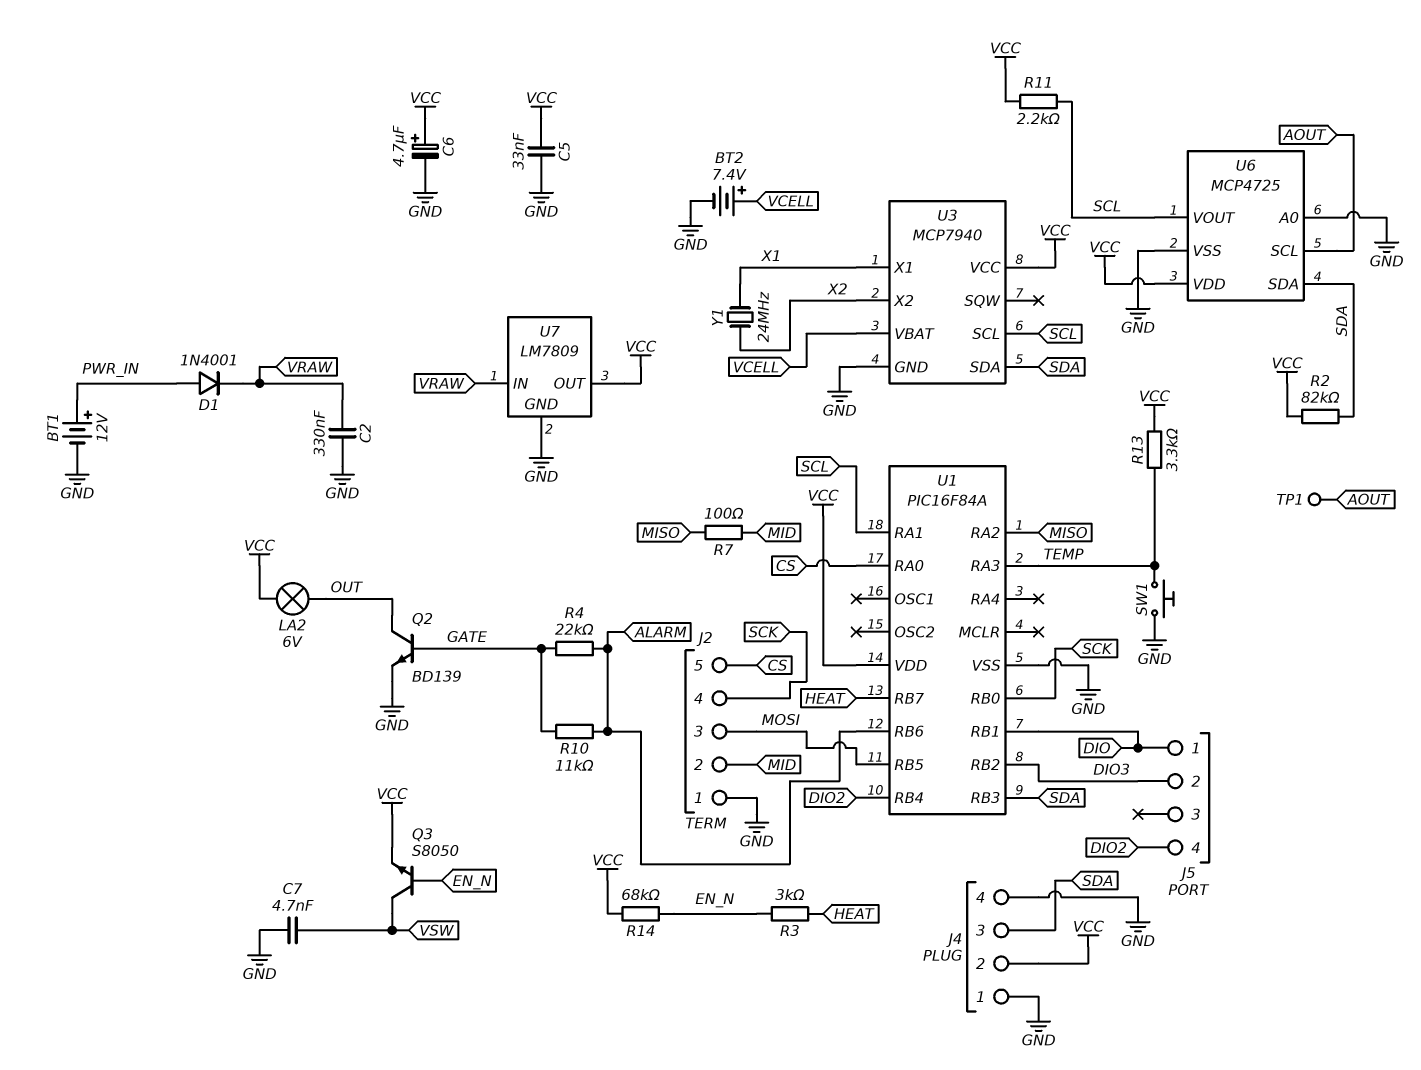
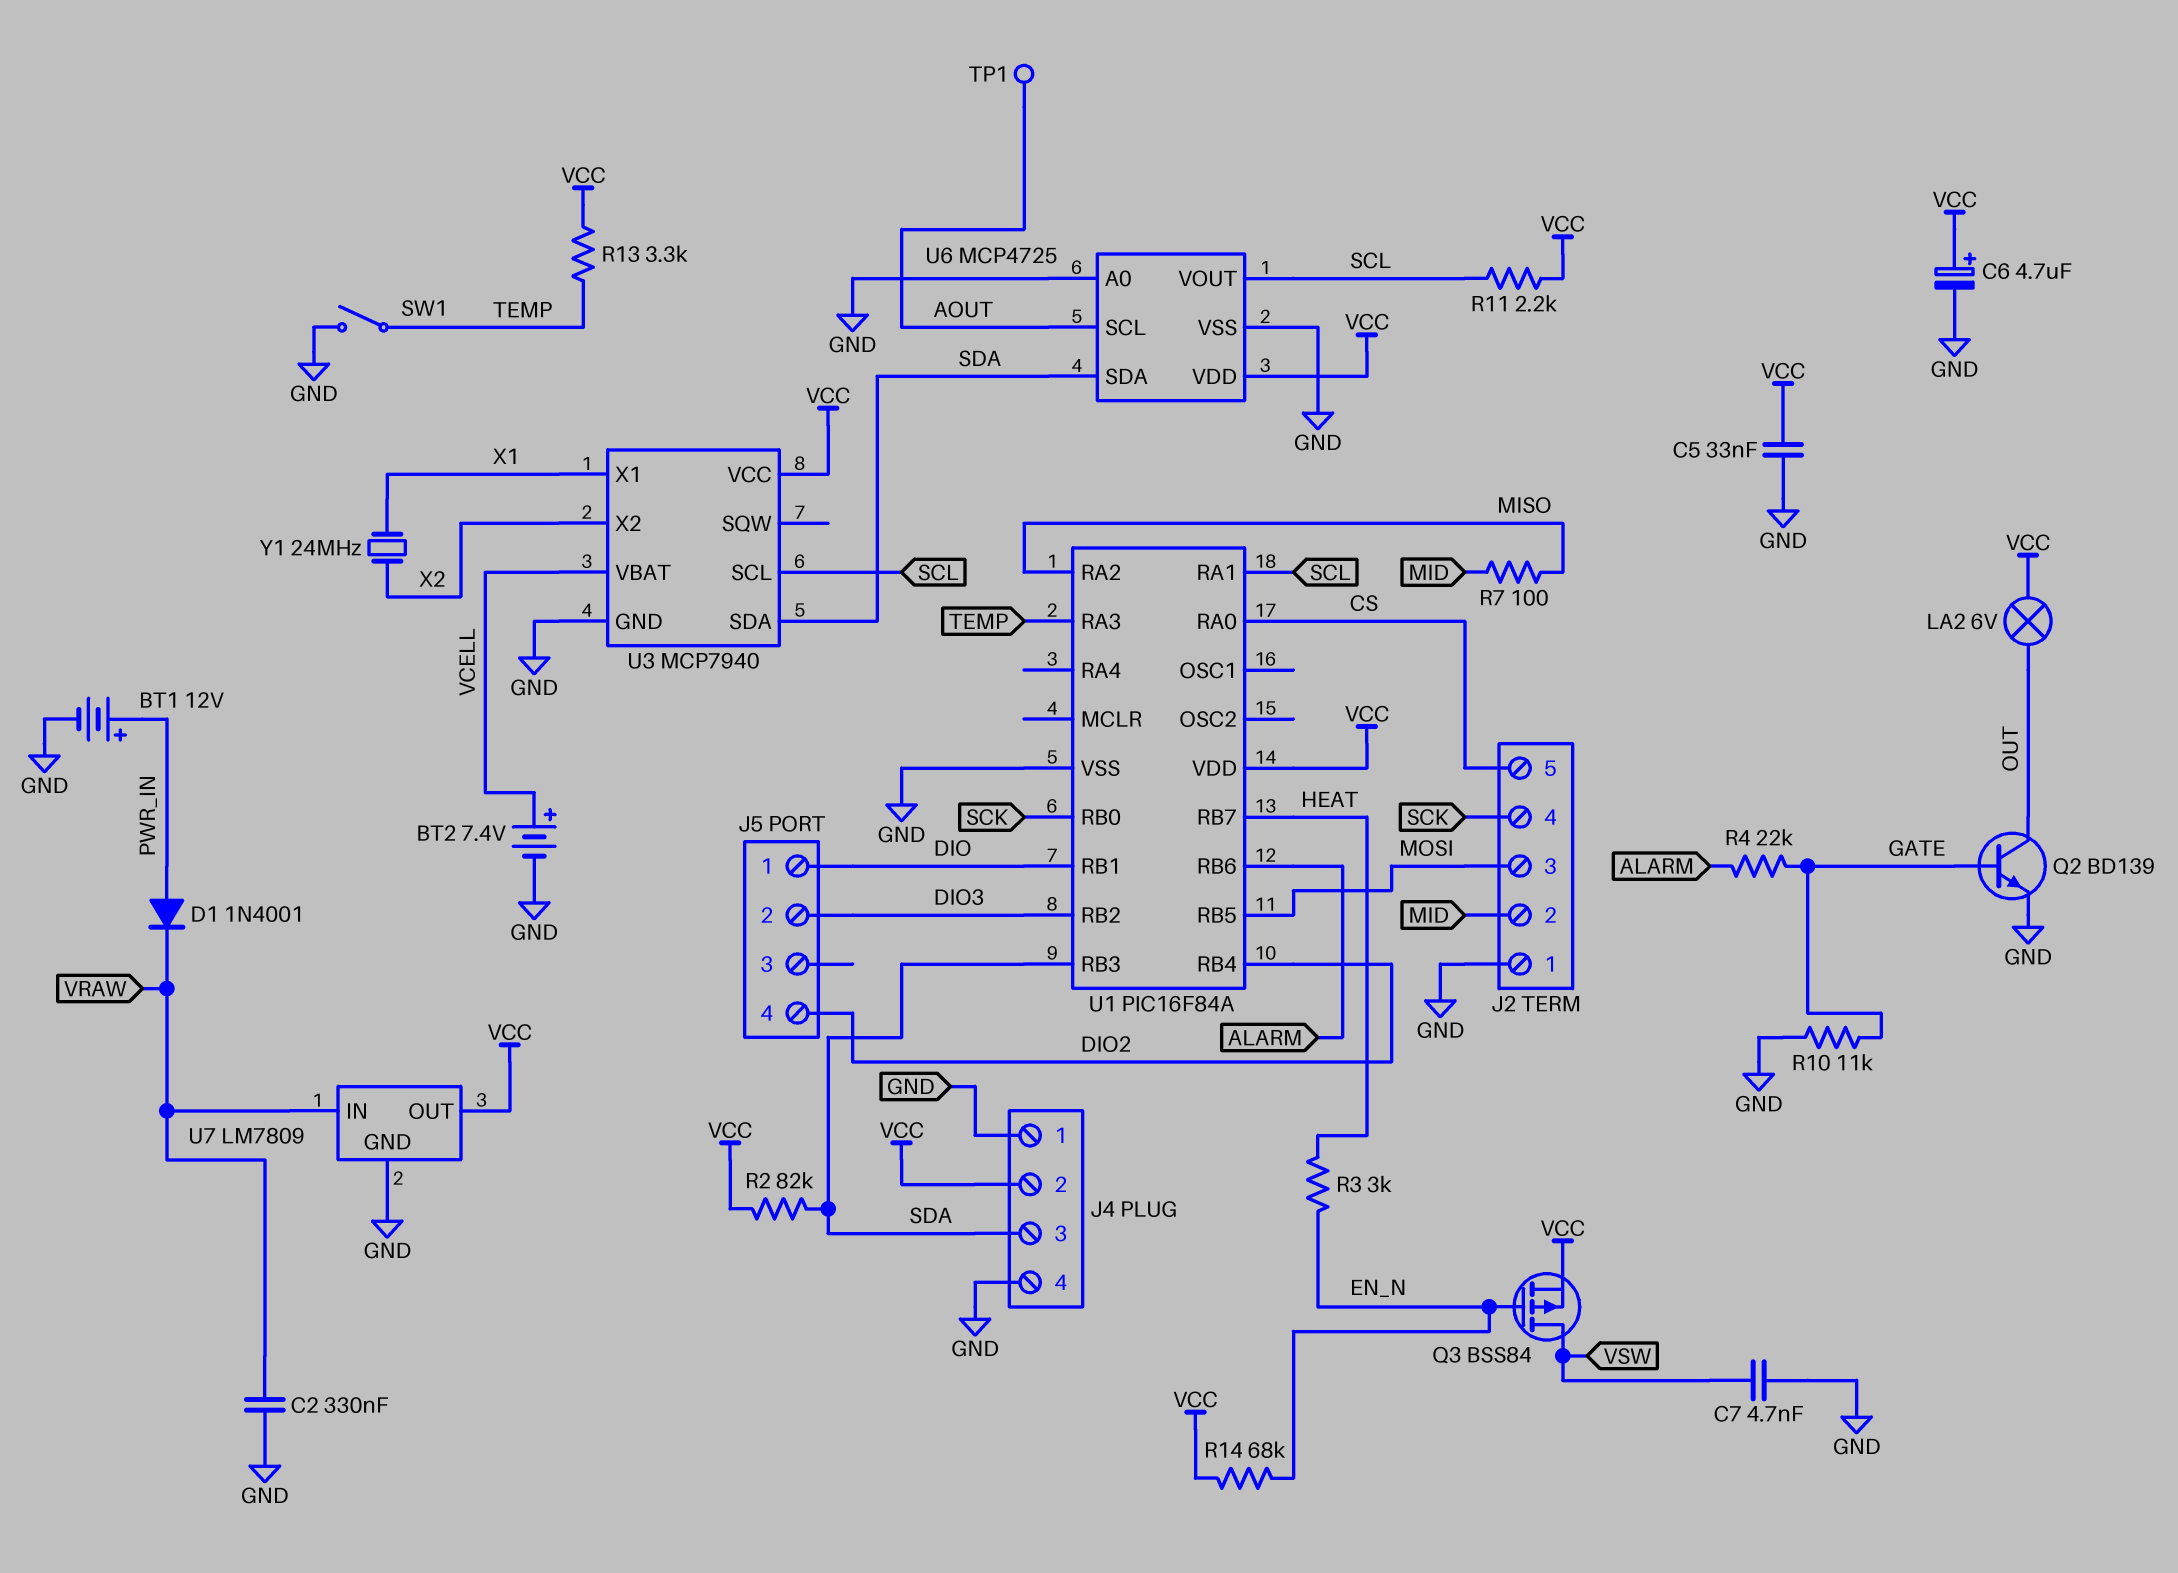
Q3: NPN S8050 (B EN_N, C VSW, E VCC) -> PMOS BSS84 (G EN_N, D VSW, S VCC)
R10: 11k (ALARM, GATE) -> 11k (GATE, GND)
SW1: button (GND, TEMP) -> switch (GND, TEMP)

